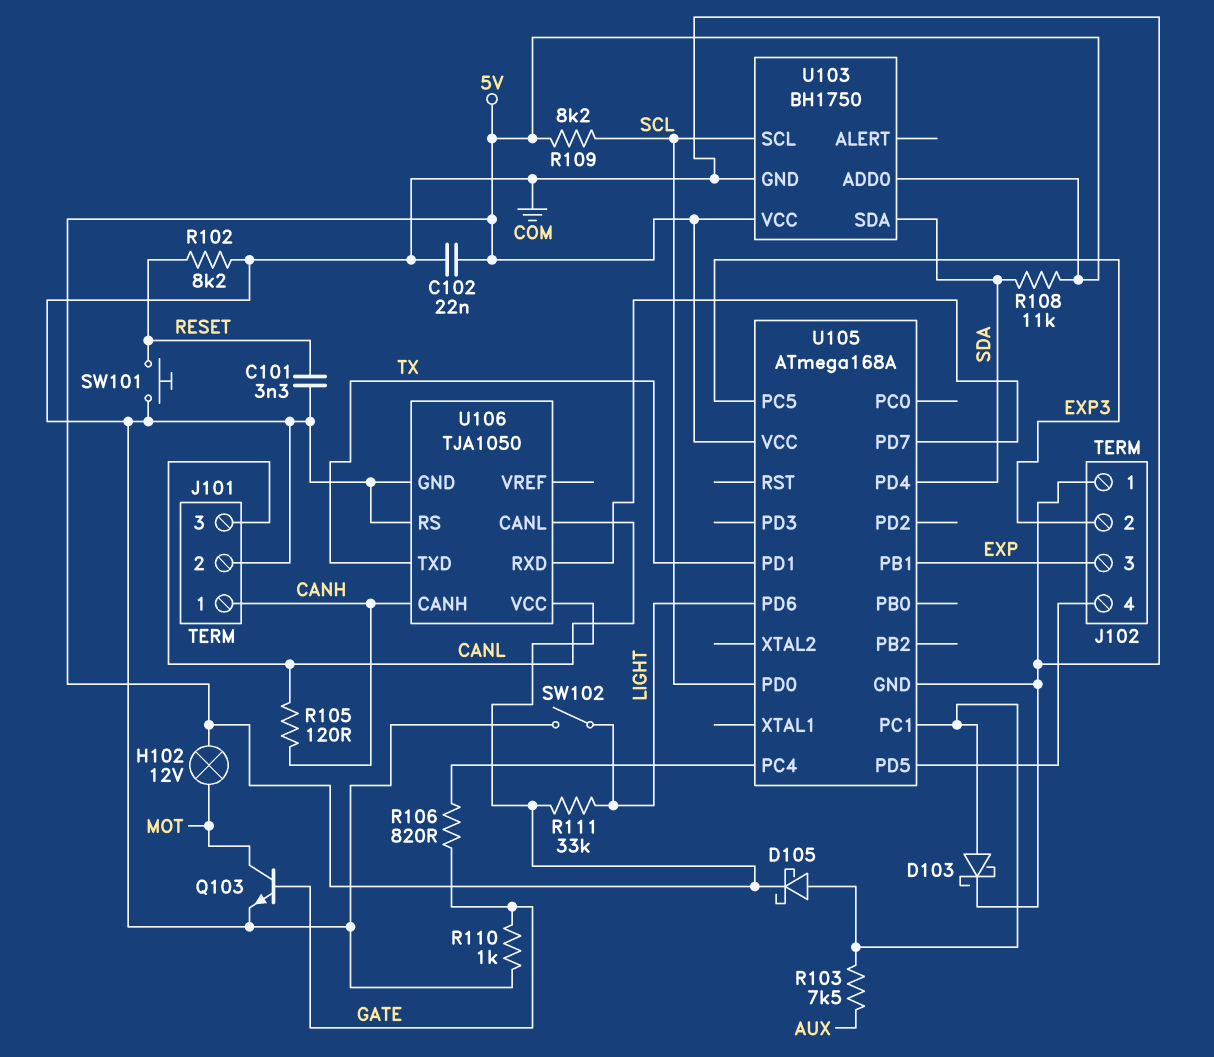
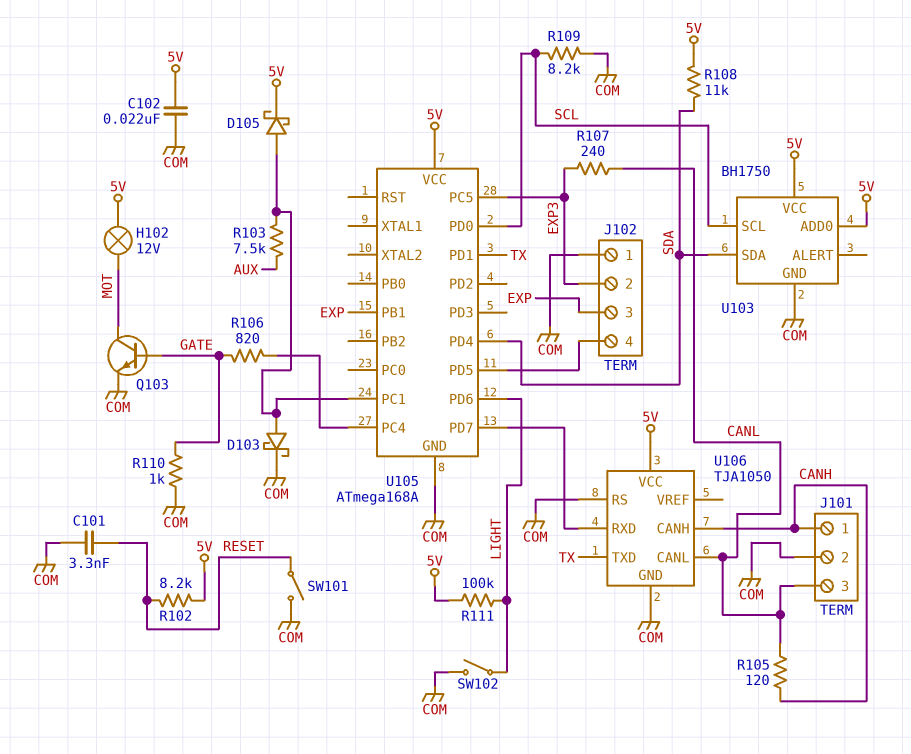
R102: 8.2k (COM, RESET) -> 8.2k (5V, RESET)
R107: none -> 240 (CANL, EXP3)
R109: 8.2k (5V, SCL) -> 8.2k (COM, SCL)
R111: 33k (5V, LIGHT) -> 100k (5V, LIGHT)
SW101: button (COM, RESET) -> switch (COM, RESET)

